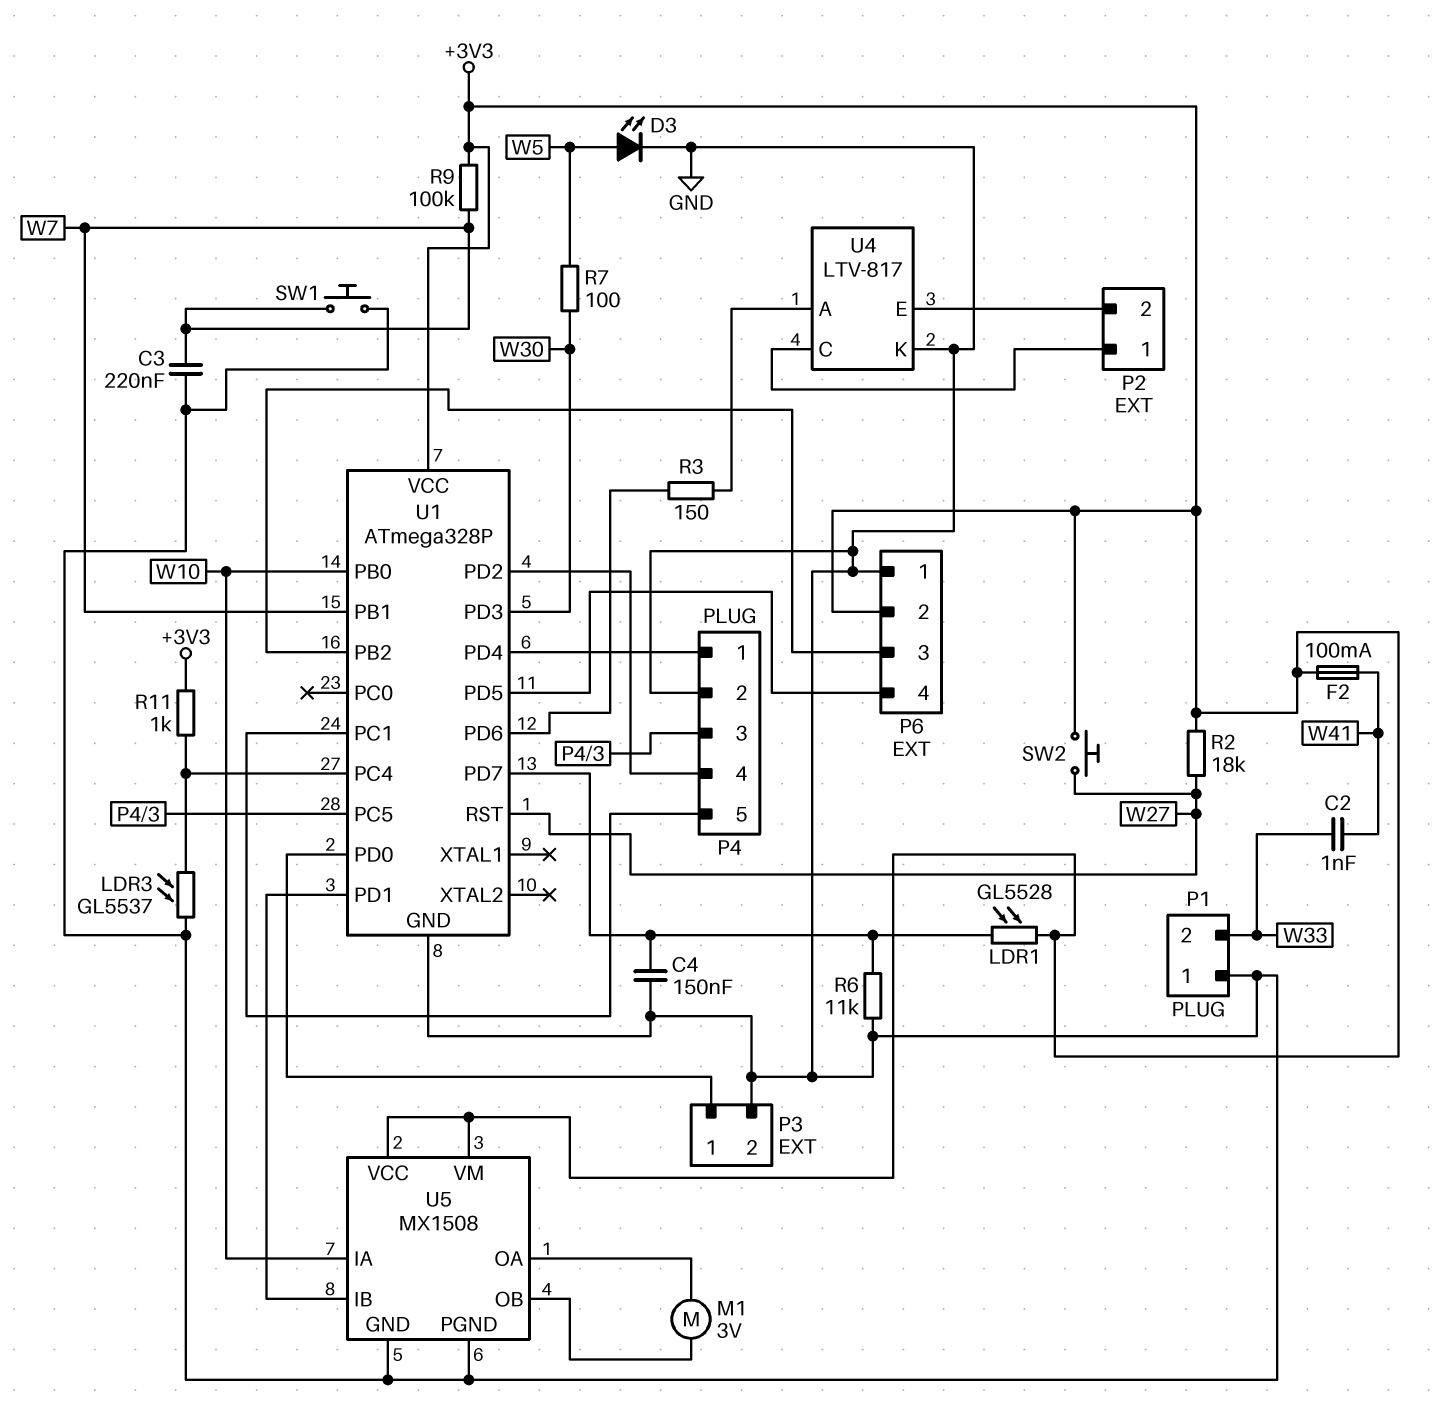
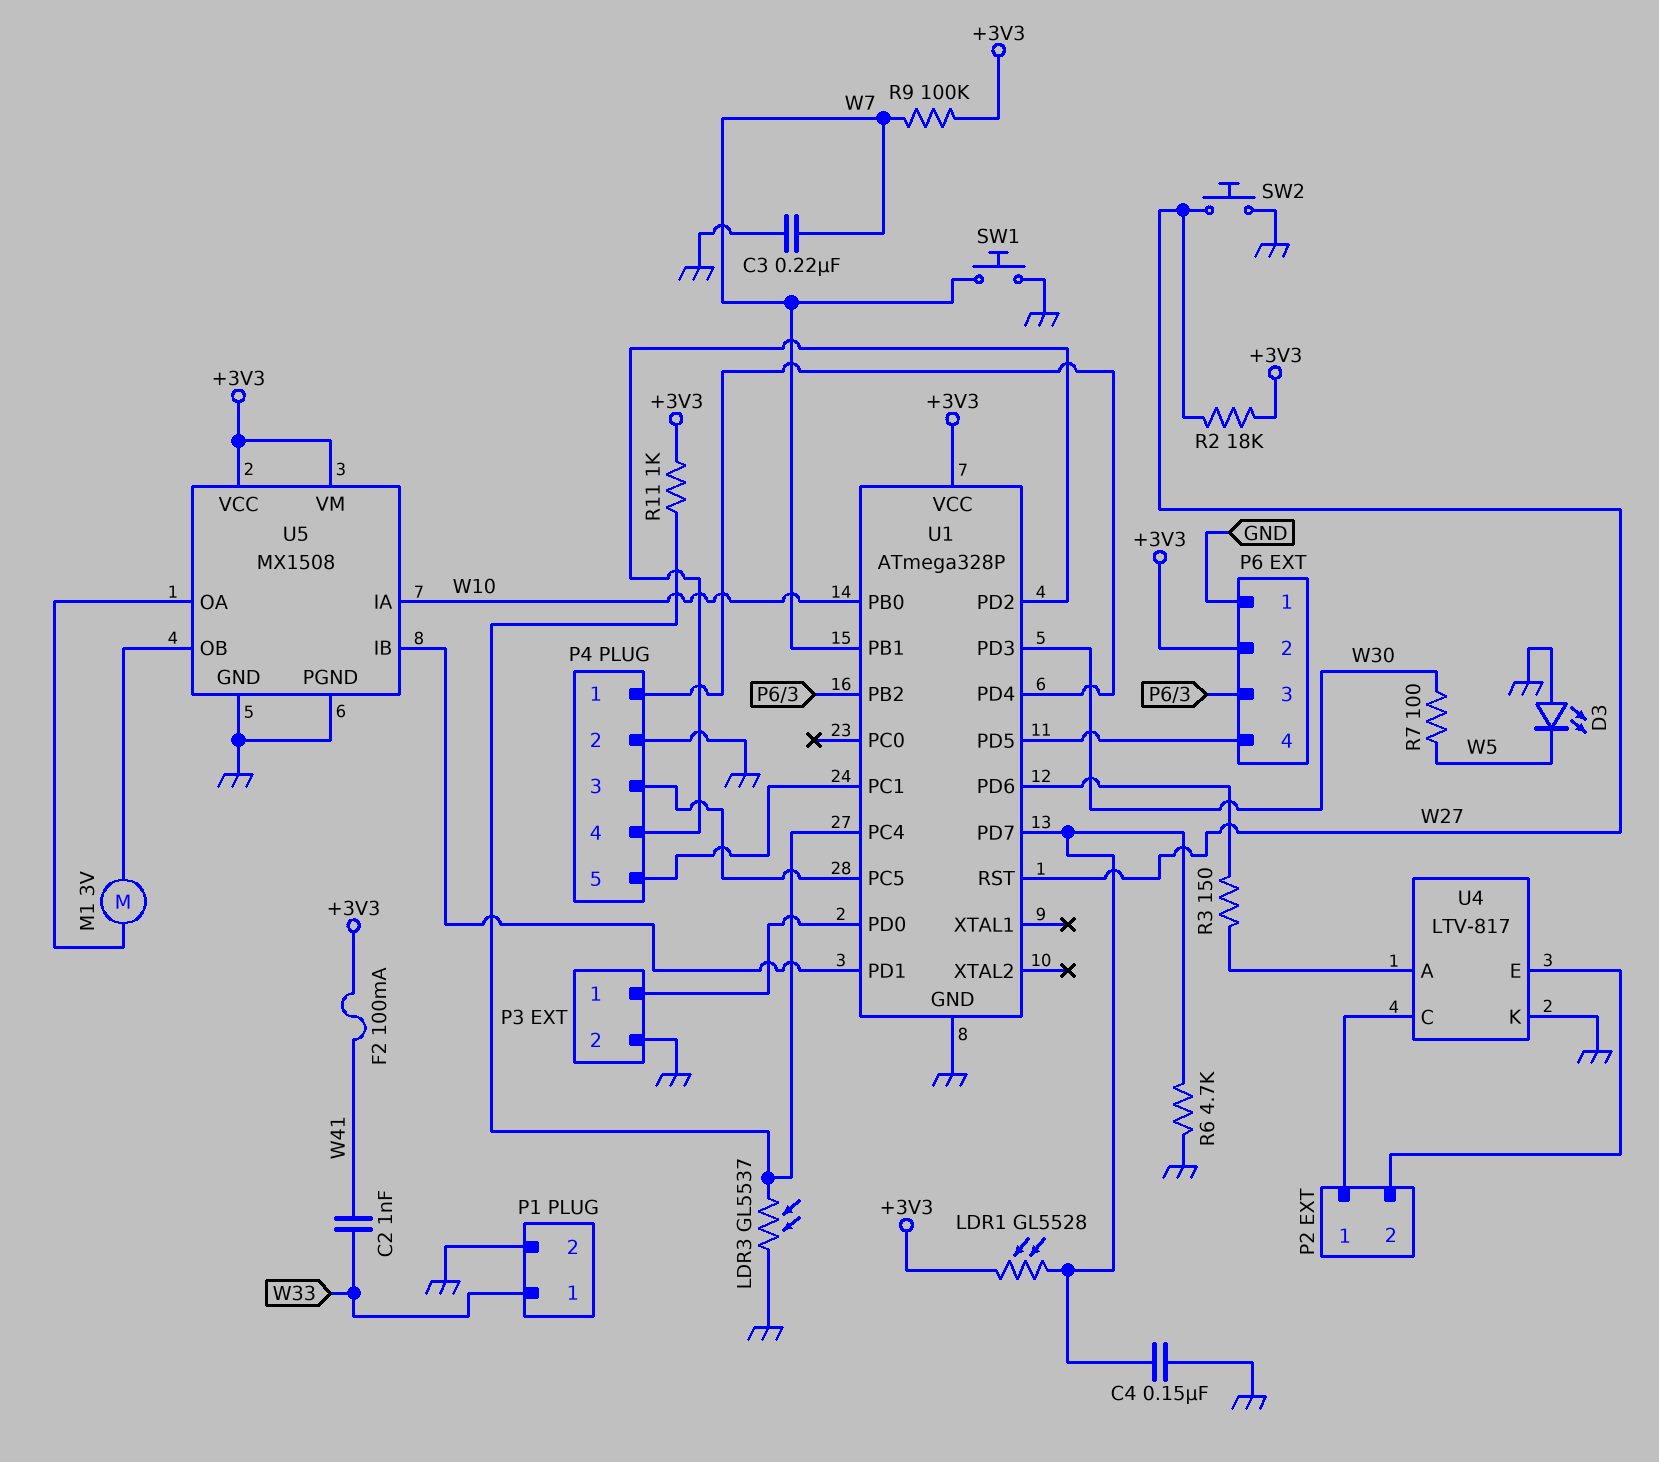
D3: LED (A W5, K GND) -> LED (A GND, K W5)
P1 pin 1: GND -> W33
P1 pin 2: W33 -> GND
R6: 11k (GND, U1/PD7) -> 4.7k (GND, U1/PD7)
SW2: button (+3V3, W27) -> button (GND, W27)

